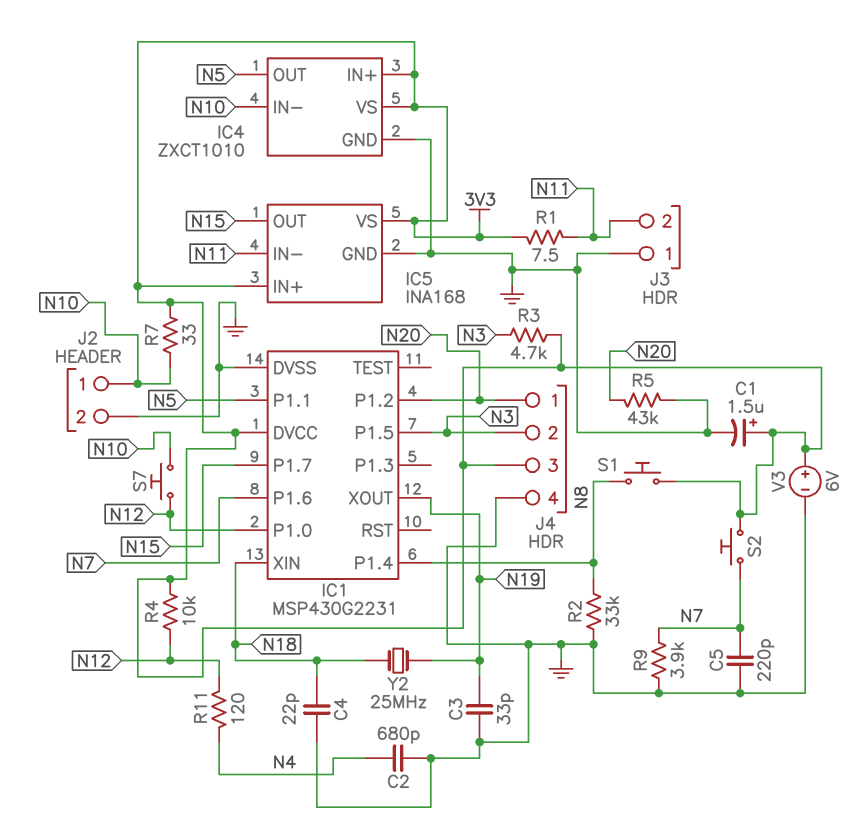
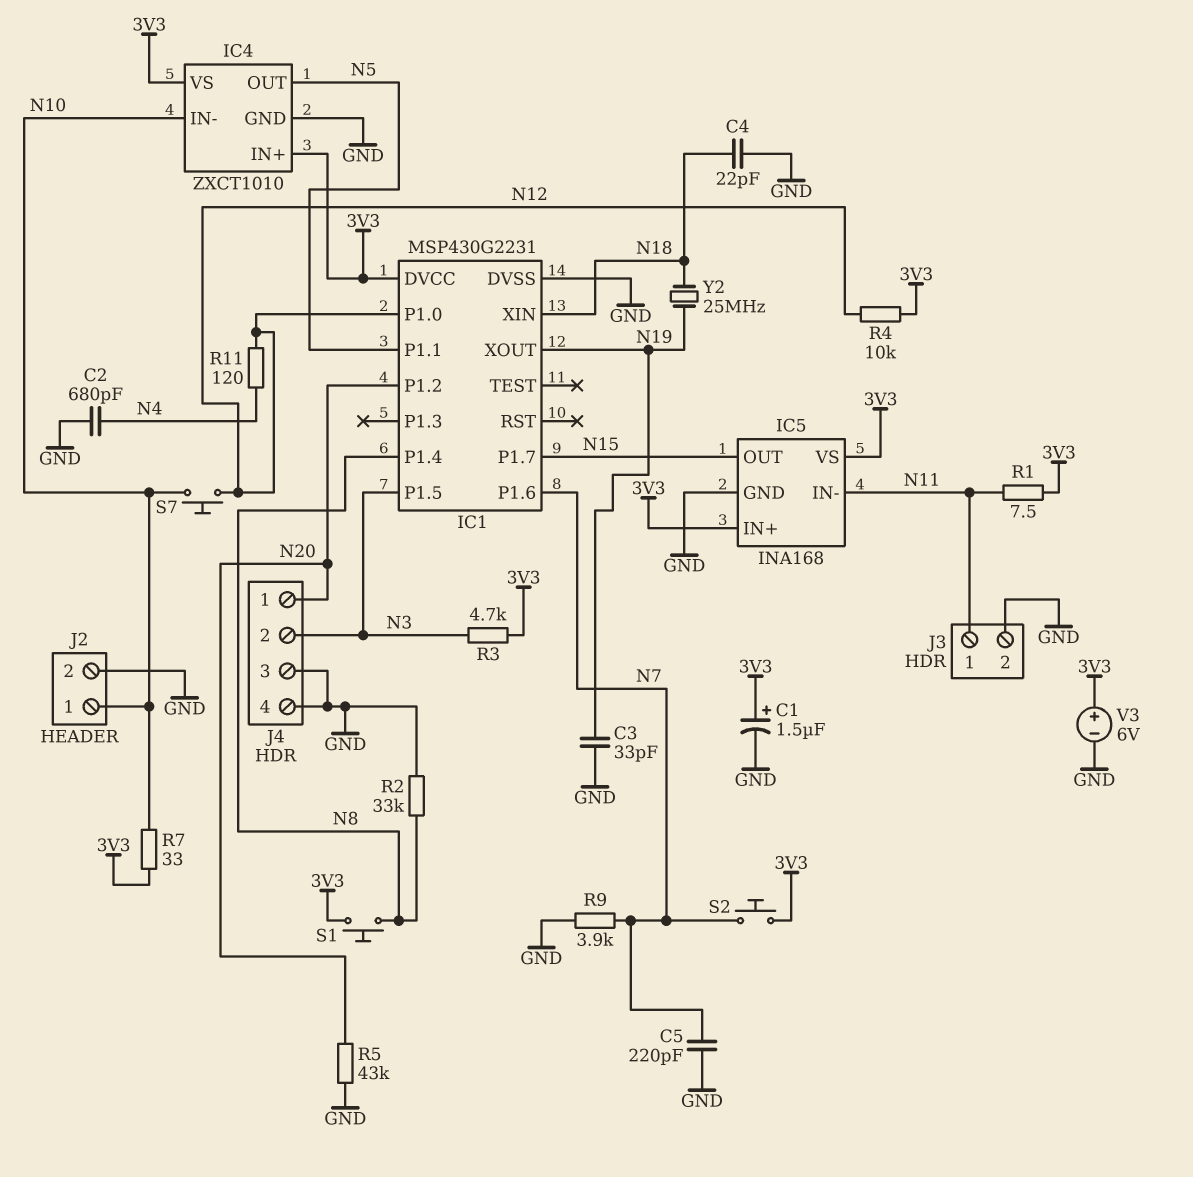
J3 pin 1: GND -> N11
J3 pin 2: N11 -> GND
J4 pin 3: 3V3 -> GND

